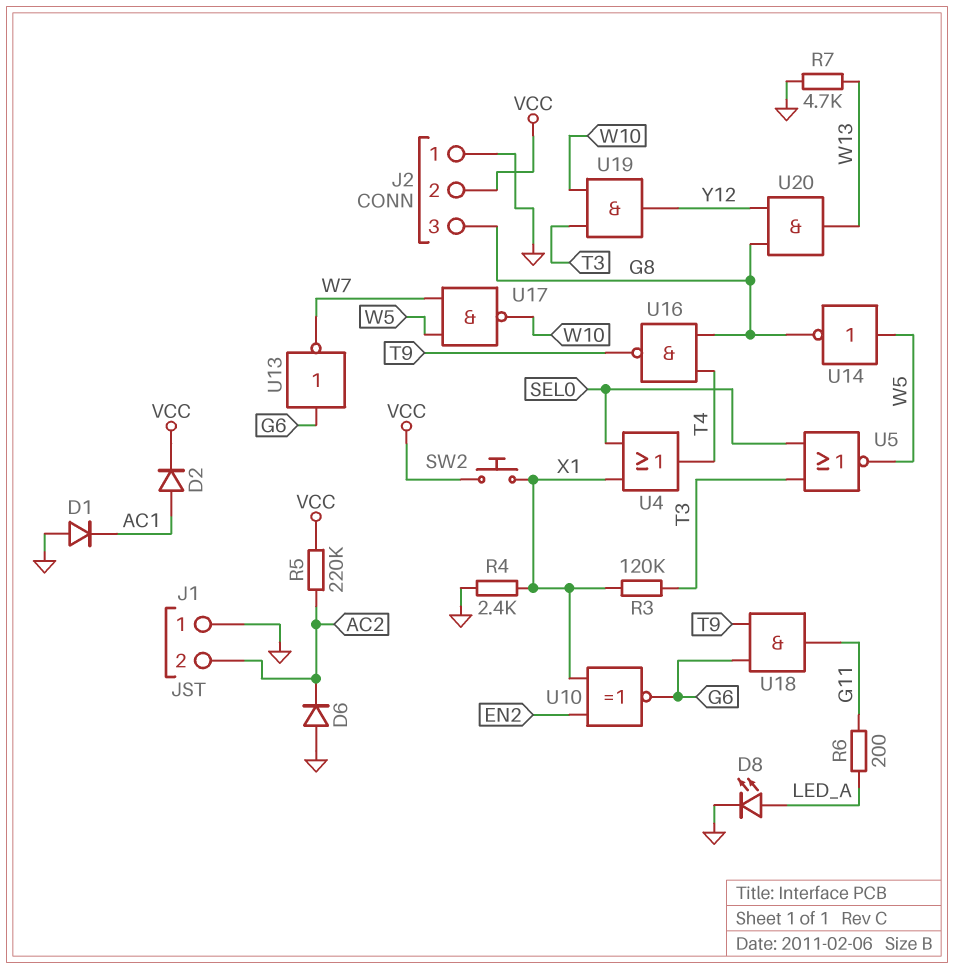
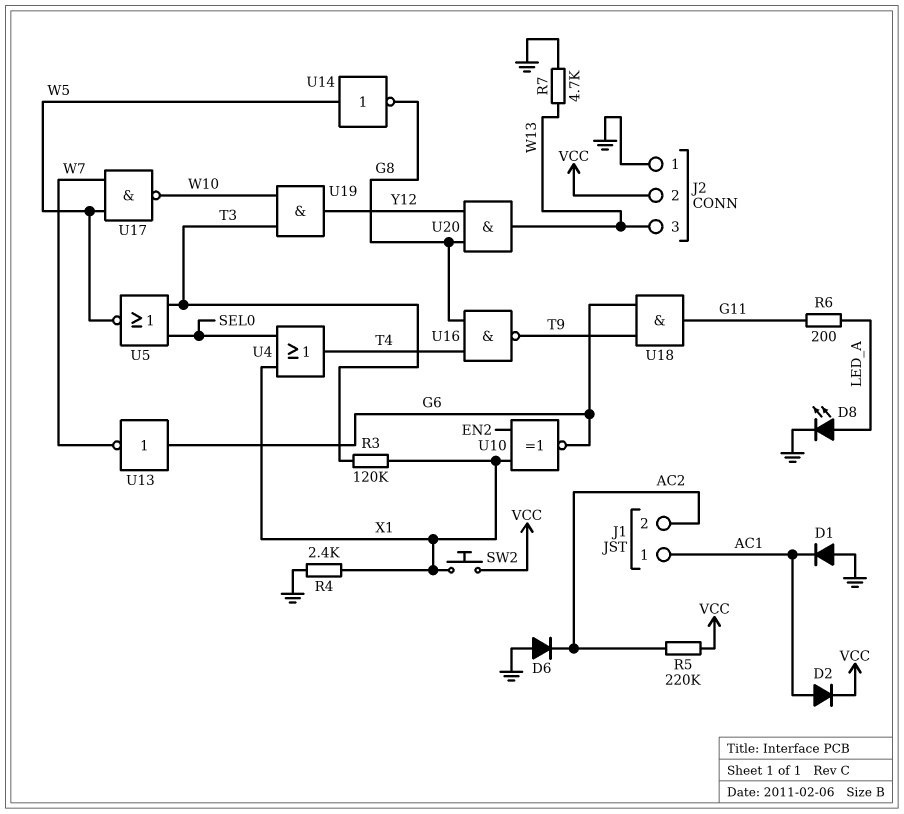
J1 pin 1: GND -> AC1
J2 pin 3: G8 -> W13

